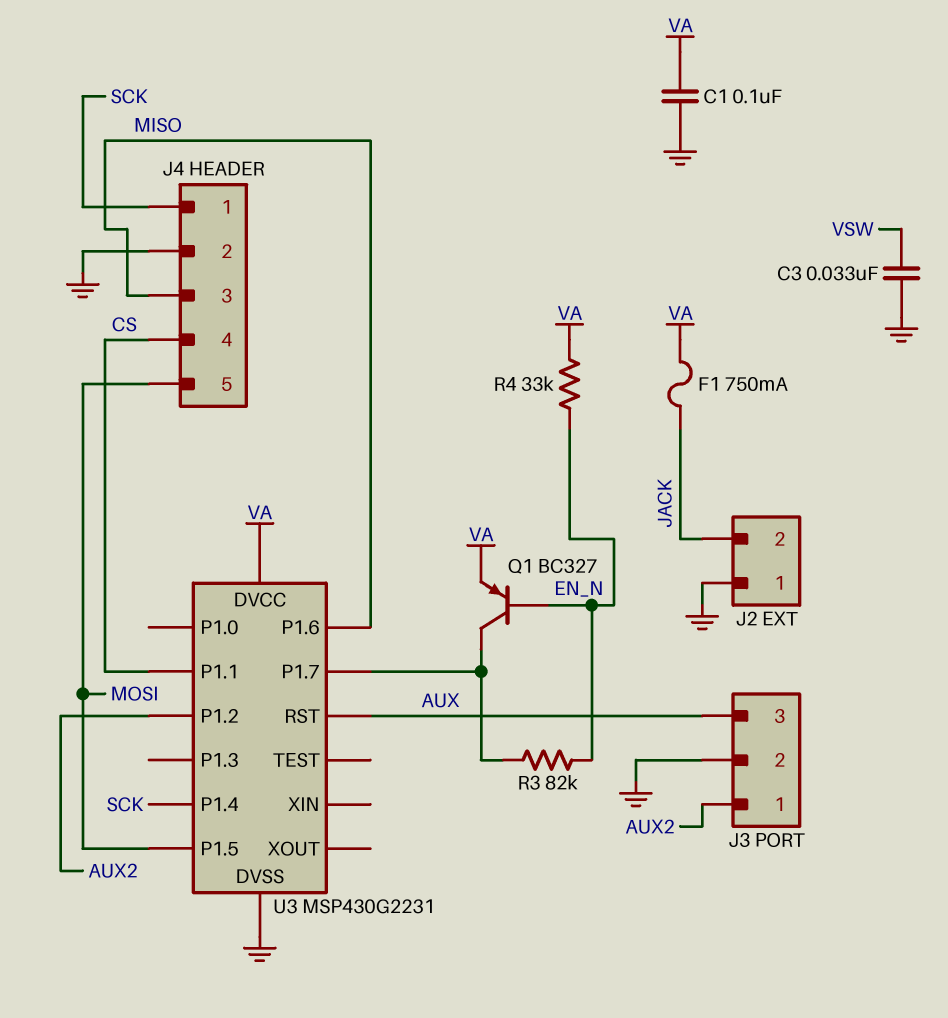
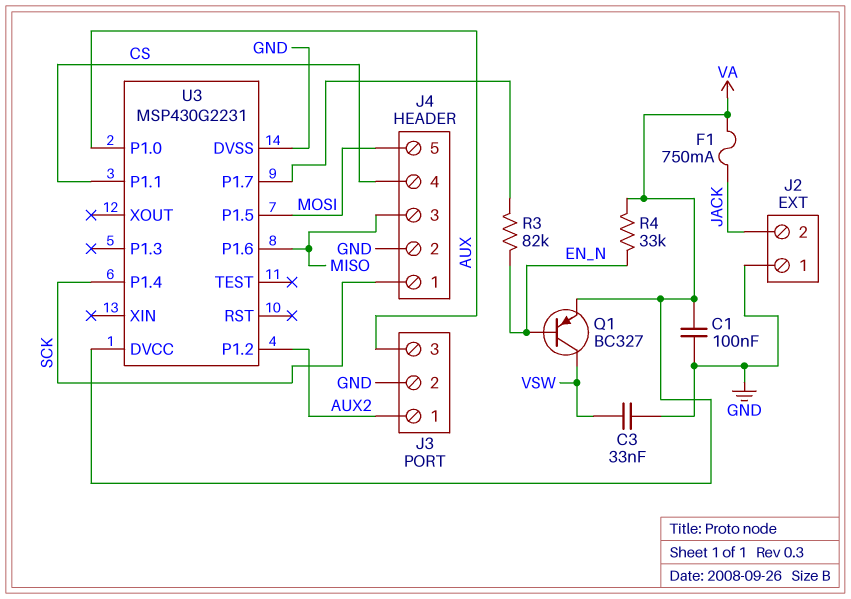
Q1: PNP BC327 (B EN_N, C U3/P1.7, E VA) -> PNP BC327 (B EN_N, C VSW, E VA)
U3 pin P1.0: none -> AUX
U3 pin RST: AUX -> none

